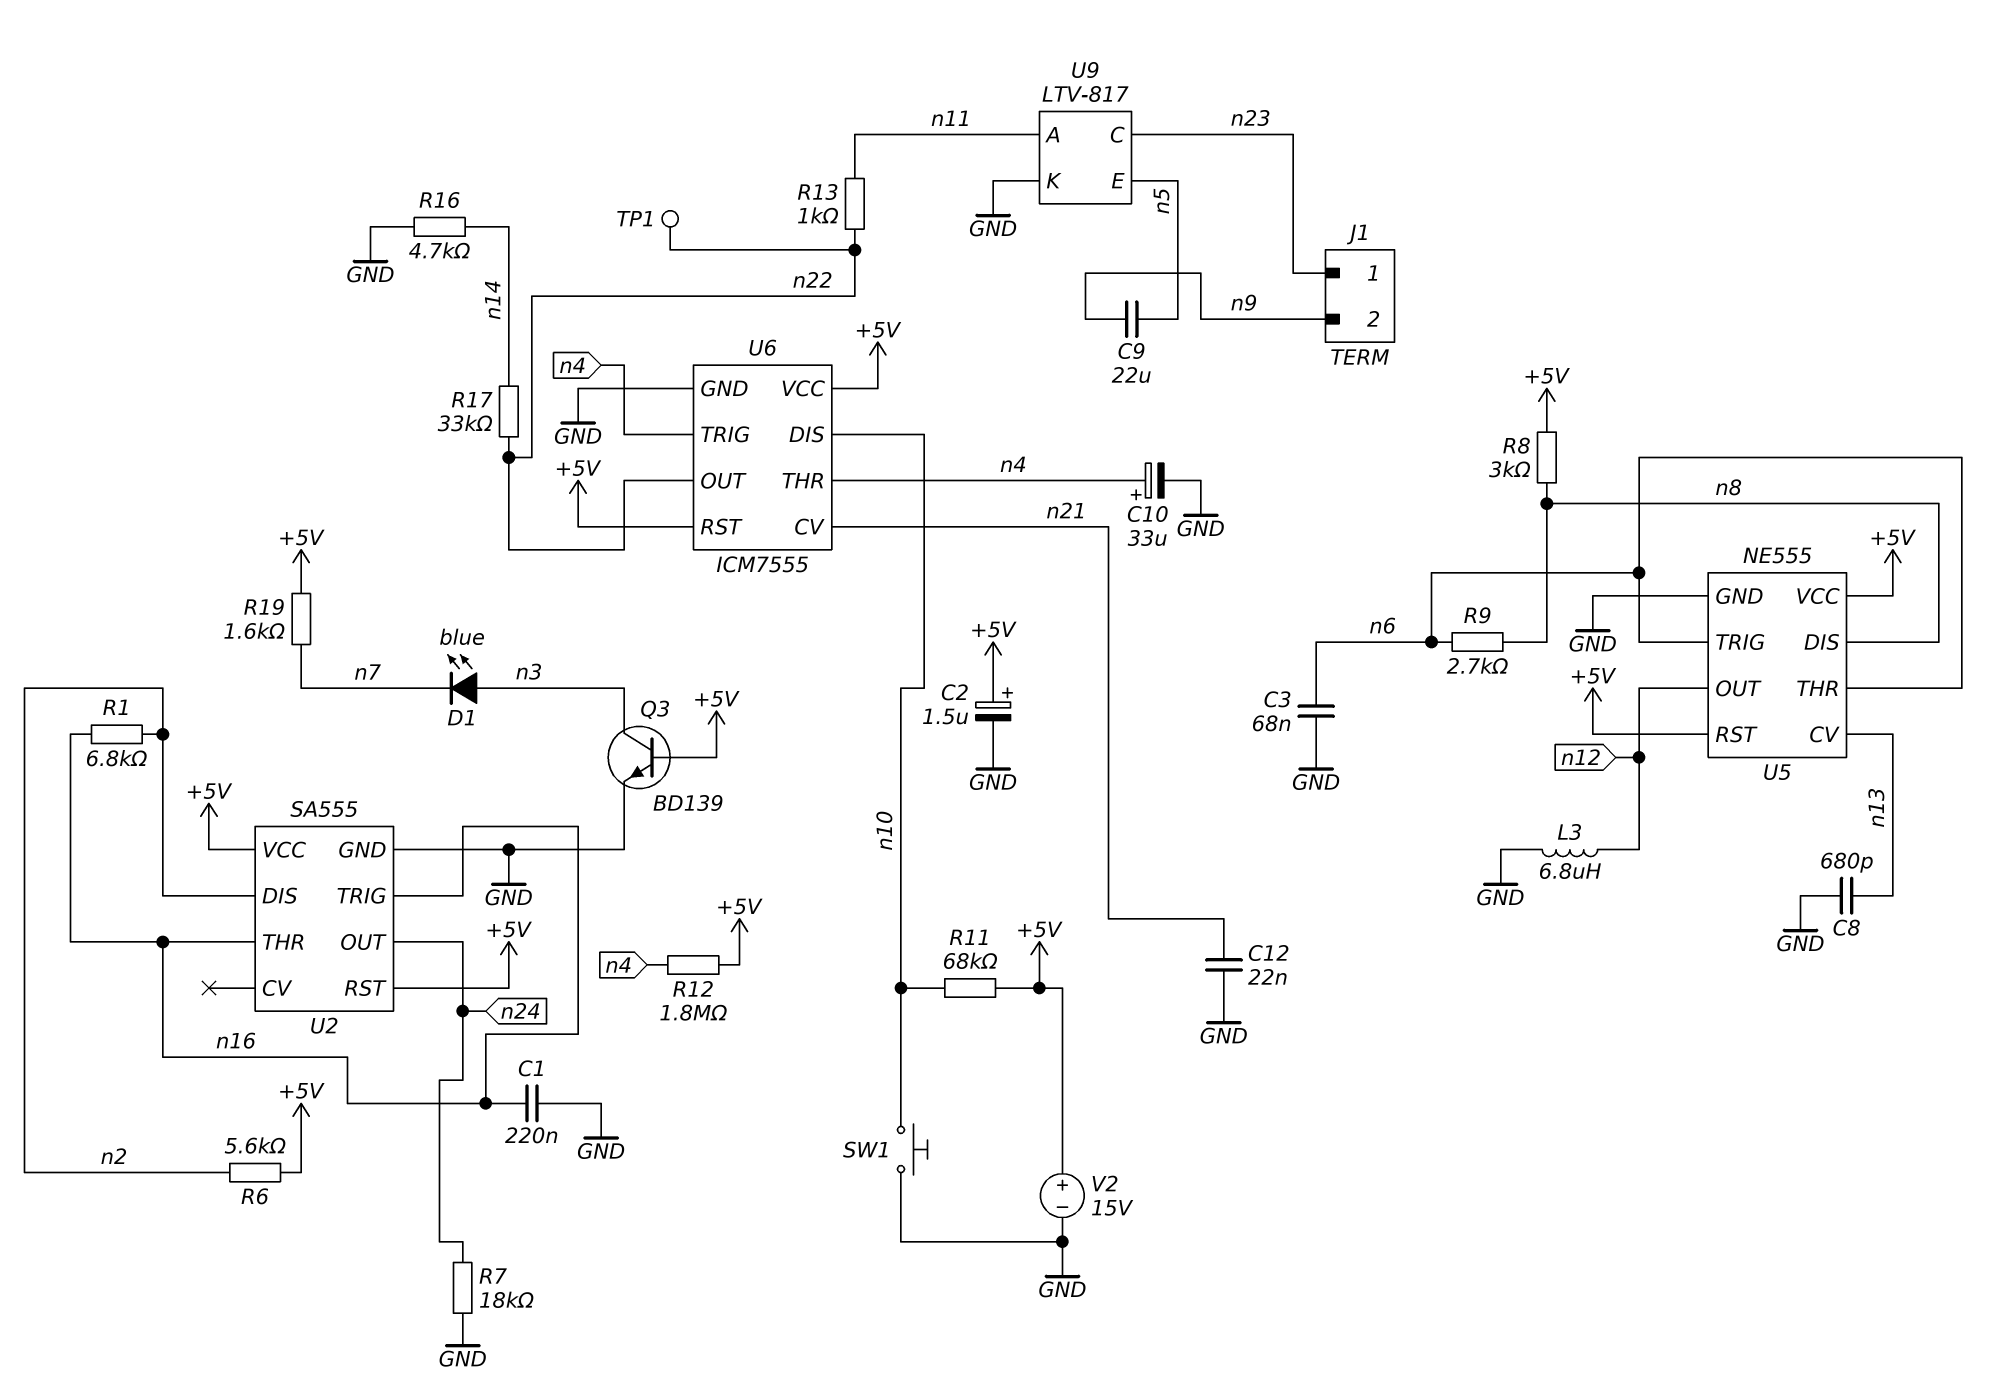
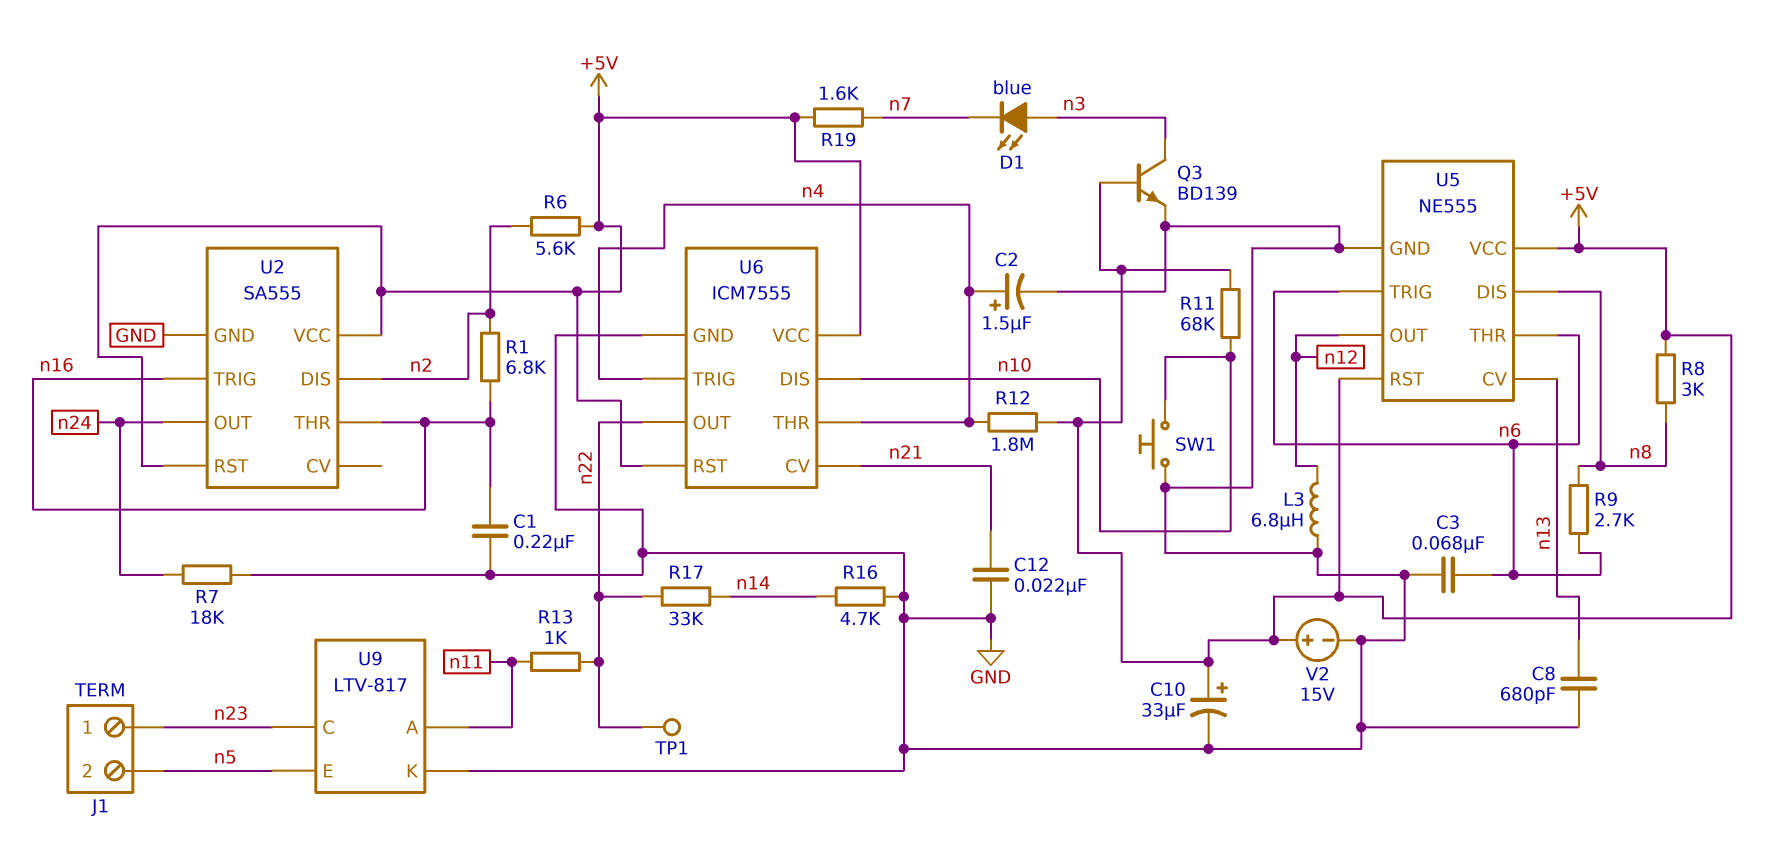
C2: 1.5uF (plus +5V, minus GND) -> 1.5uF (plus n4, minus GND)
C9: 22uF (n5, n9) -> none
C10: 33uF (plus n4, minus GND) -> 33uF (plus +5V, minus GND)
J1 pin 2: n9 -> n5

